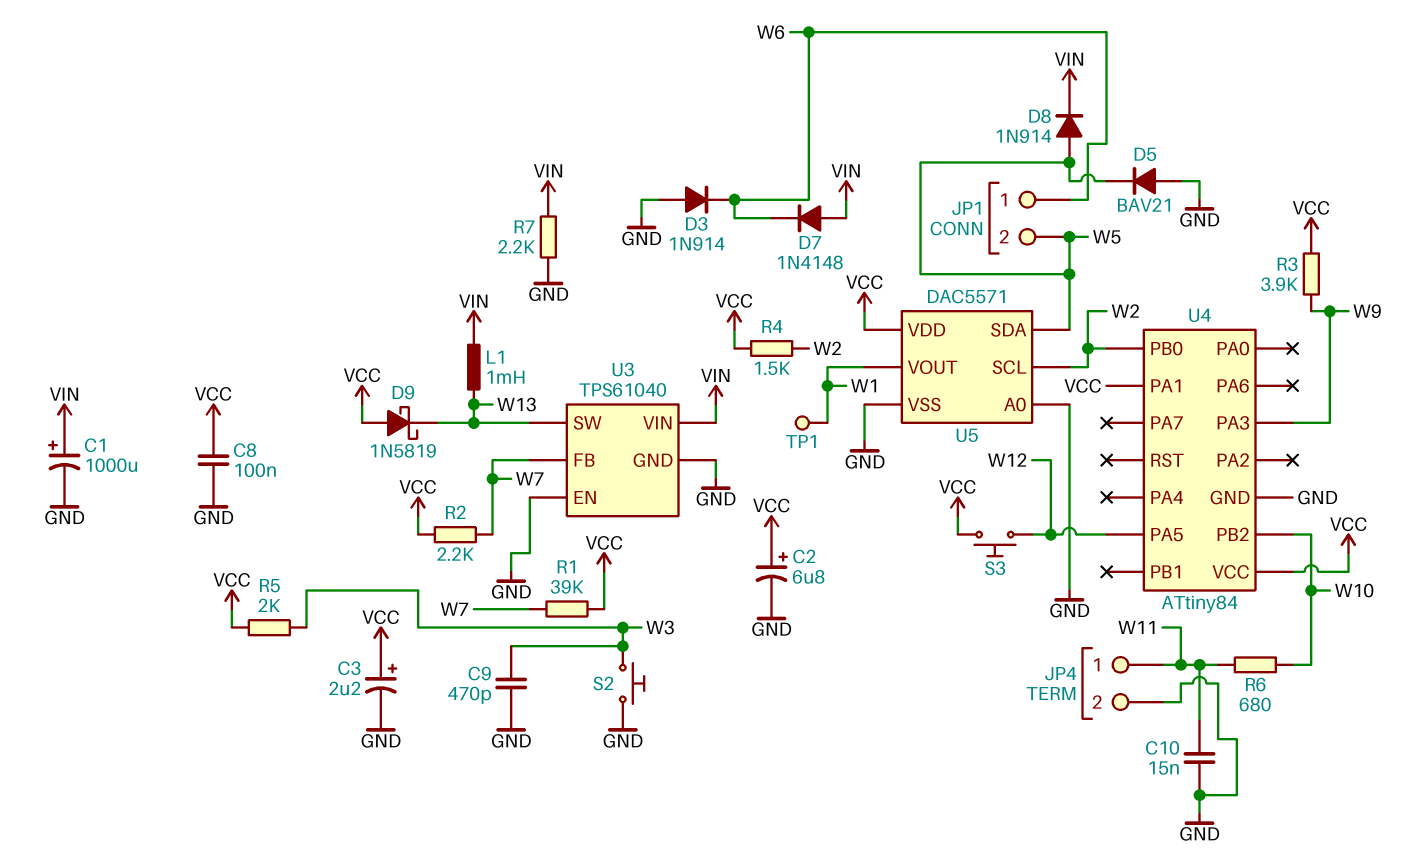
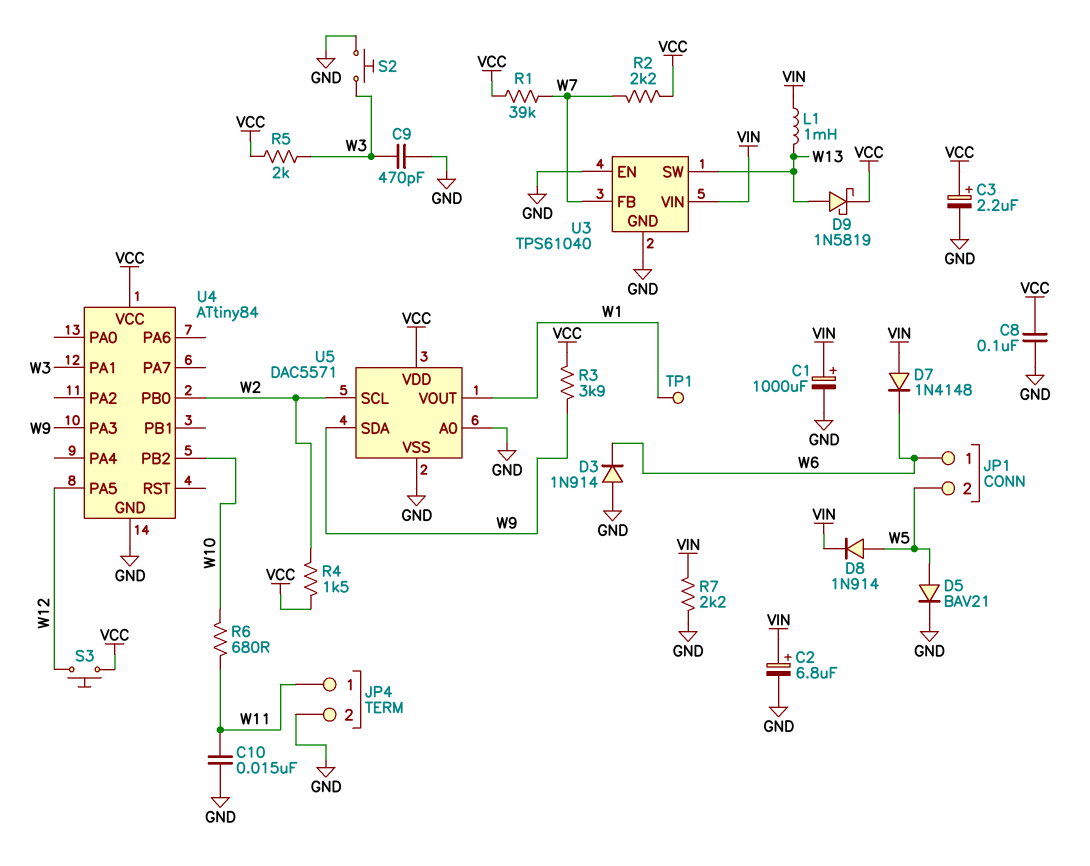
C2: 6.8uF (plus VCC, minus GND) -> 6.8uF (plus VIN, minus GND)
D5: diode BAV21 (A GND, K W5) -> diode BAV21 (A W5, K GND)
D9: schottky 1N5819 (A VCC, K W13) -> schottky 1N5819 (A W13, K VCC)
U4 pin PA1: VCC -> W3
U5 pin SDA: W5 -> W9

